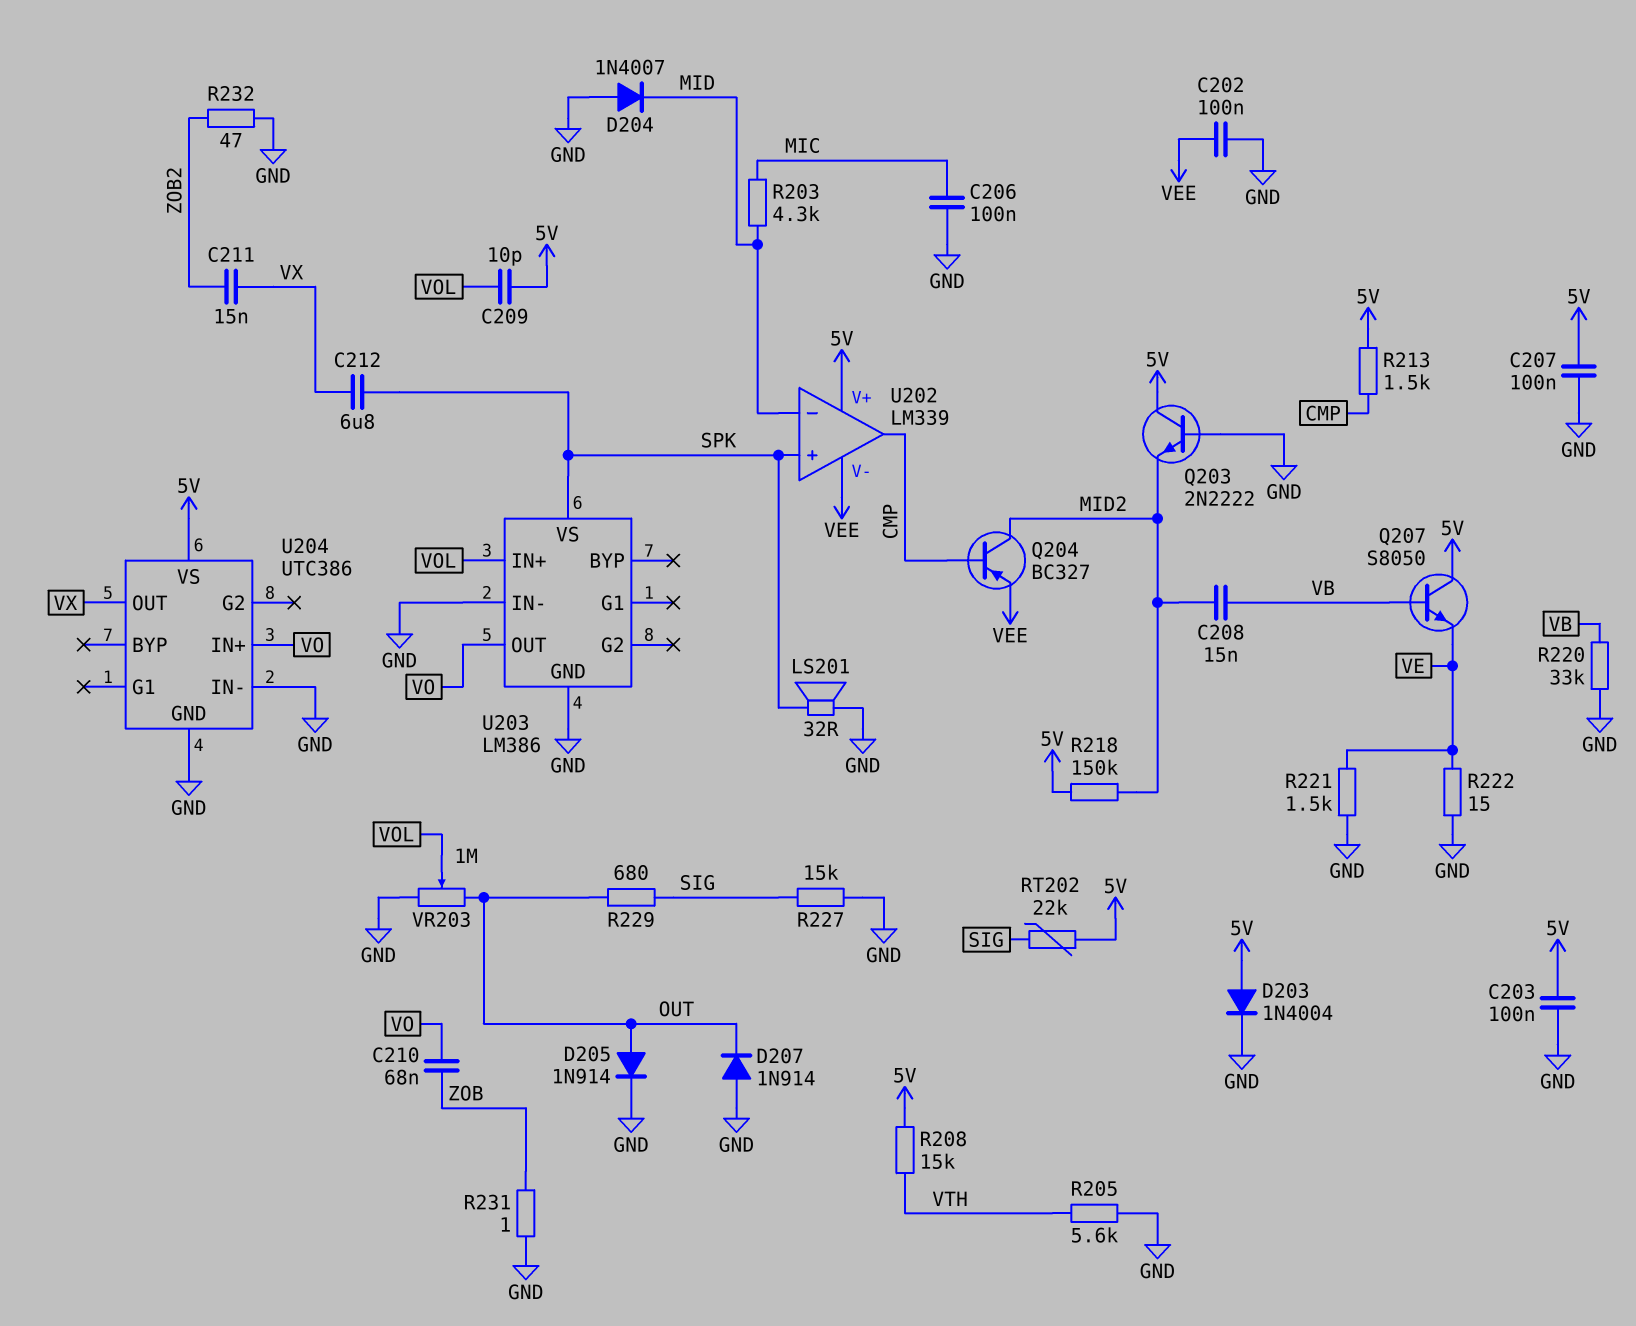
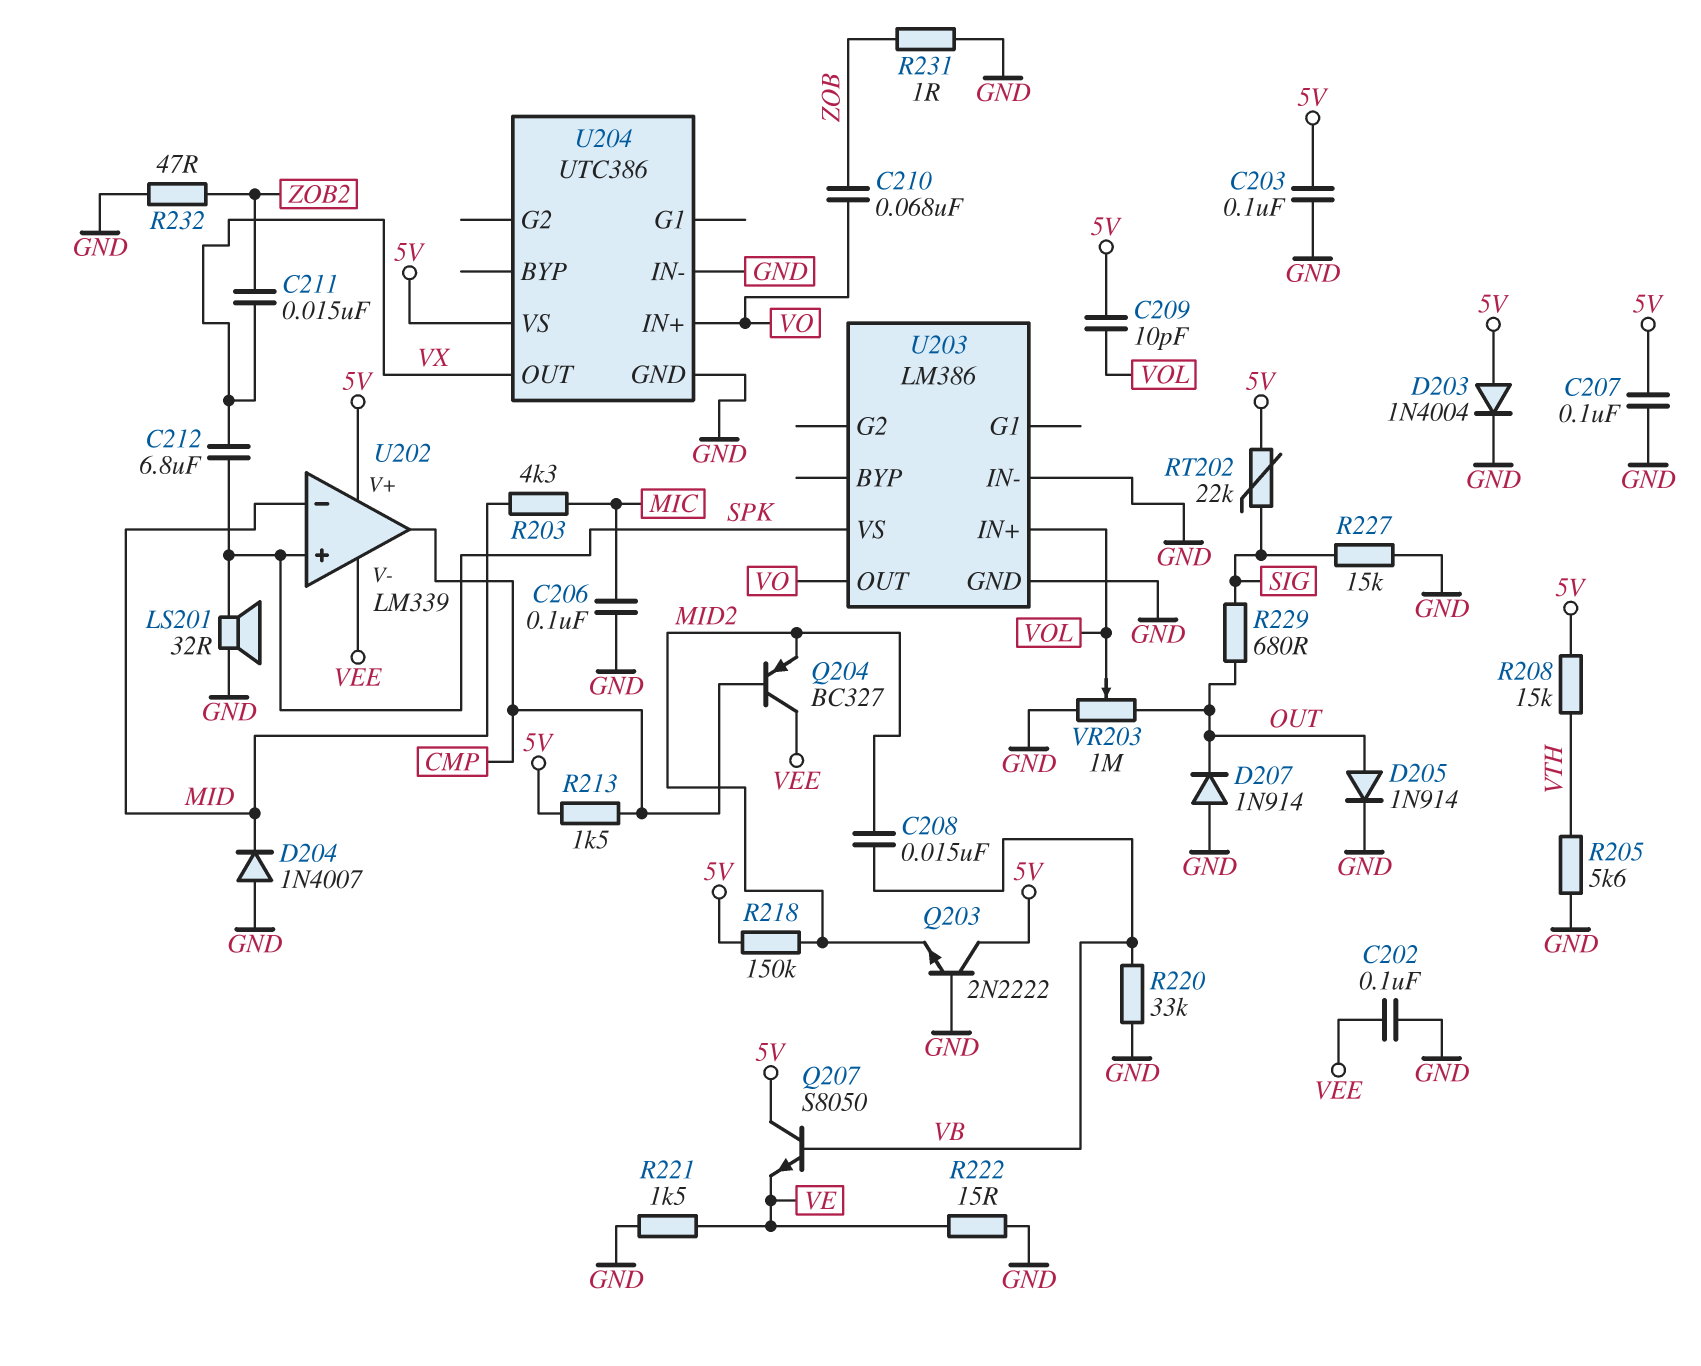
Q204: PNP BC327 (B CMP, C MID2, E VEE) -> PNP BC327 (B CMP, C VEE, E MID2)

